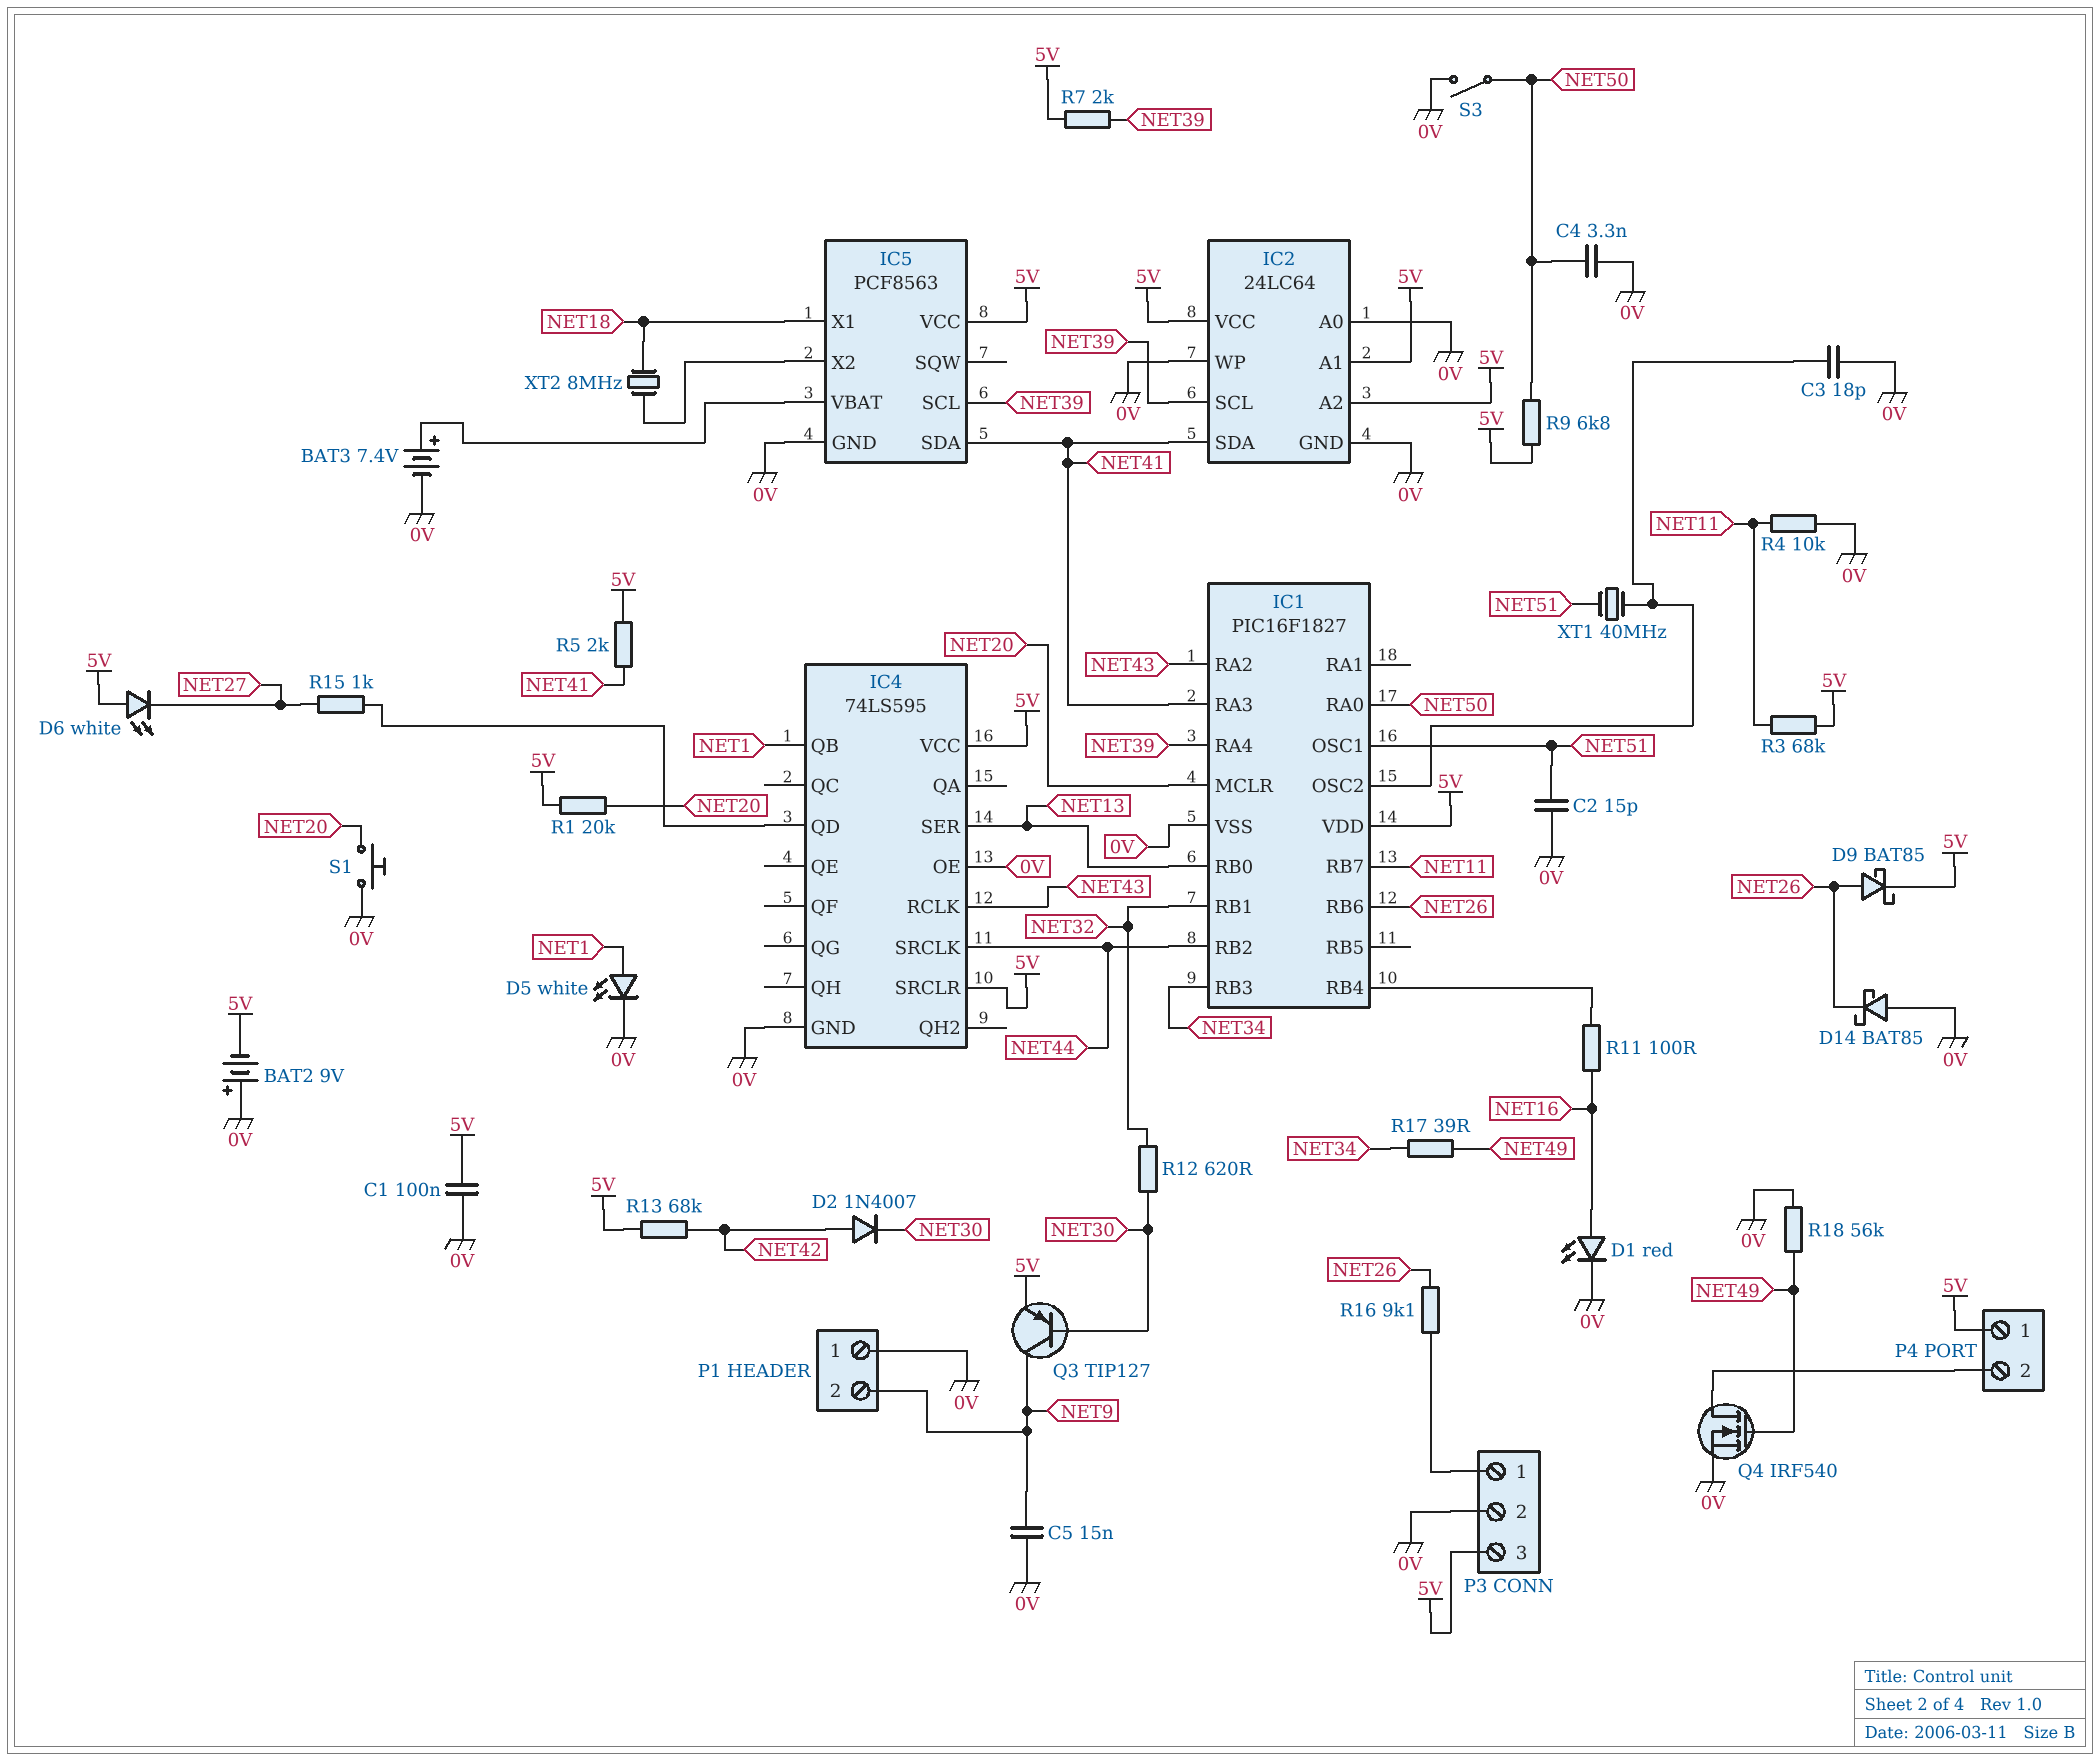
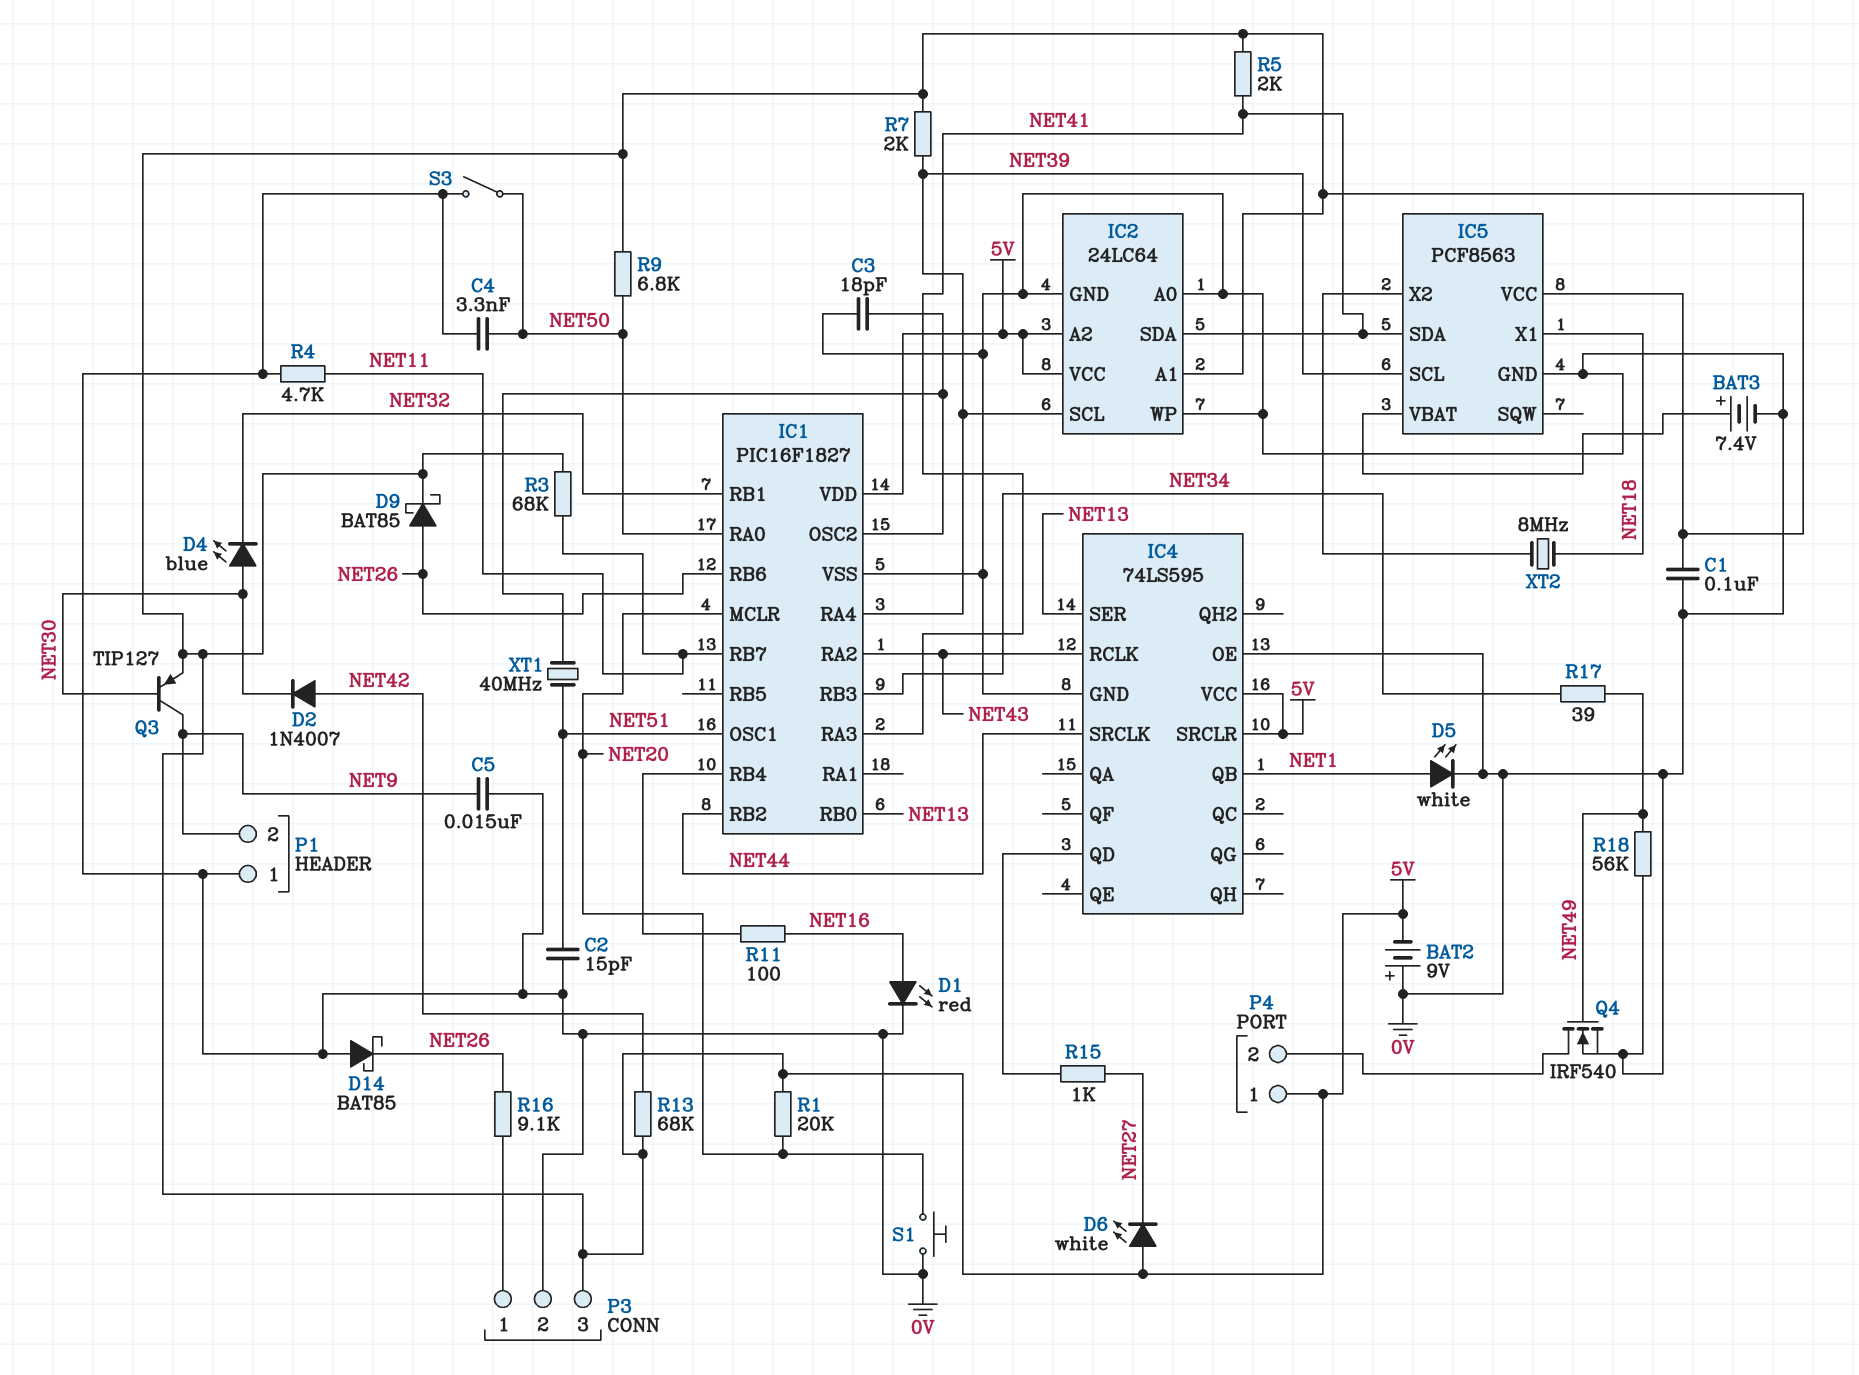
D4: none -> LED blue (A NET30, K NET32)
R4: 10k (0V, NET11) -> 4.7k (0V, NET11)
R12: 620 (NET30, NET32) -> none

